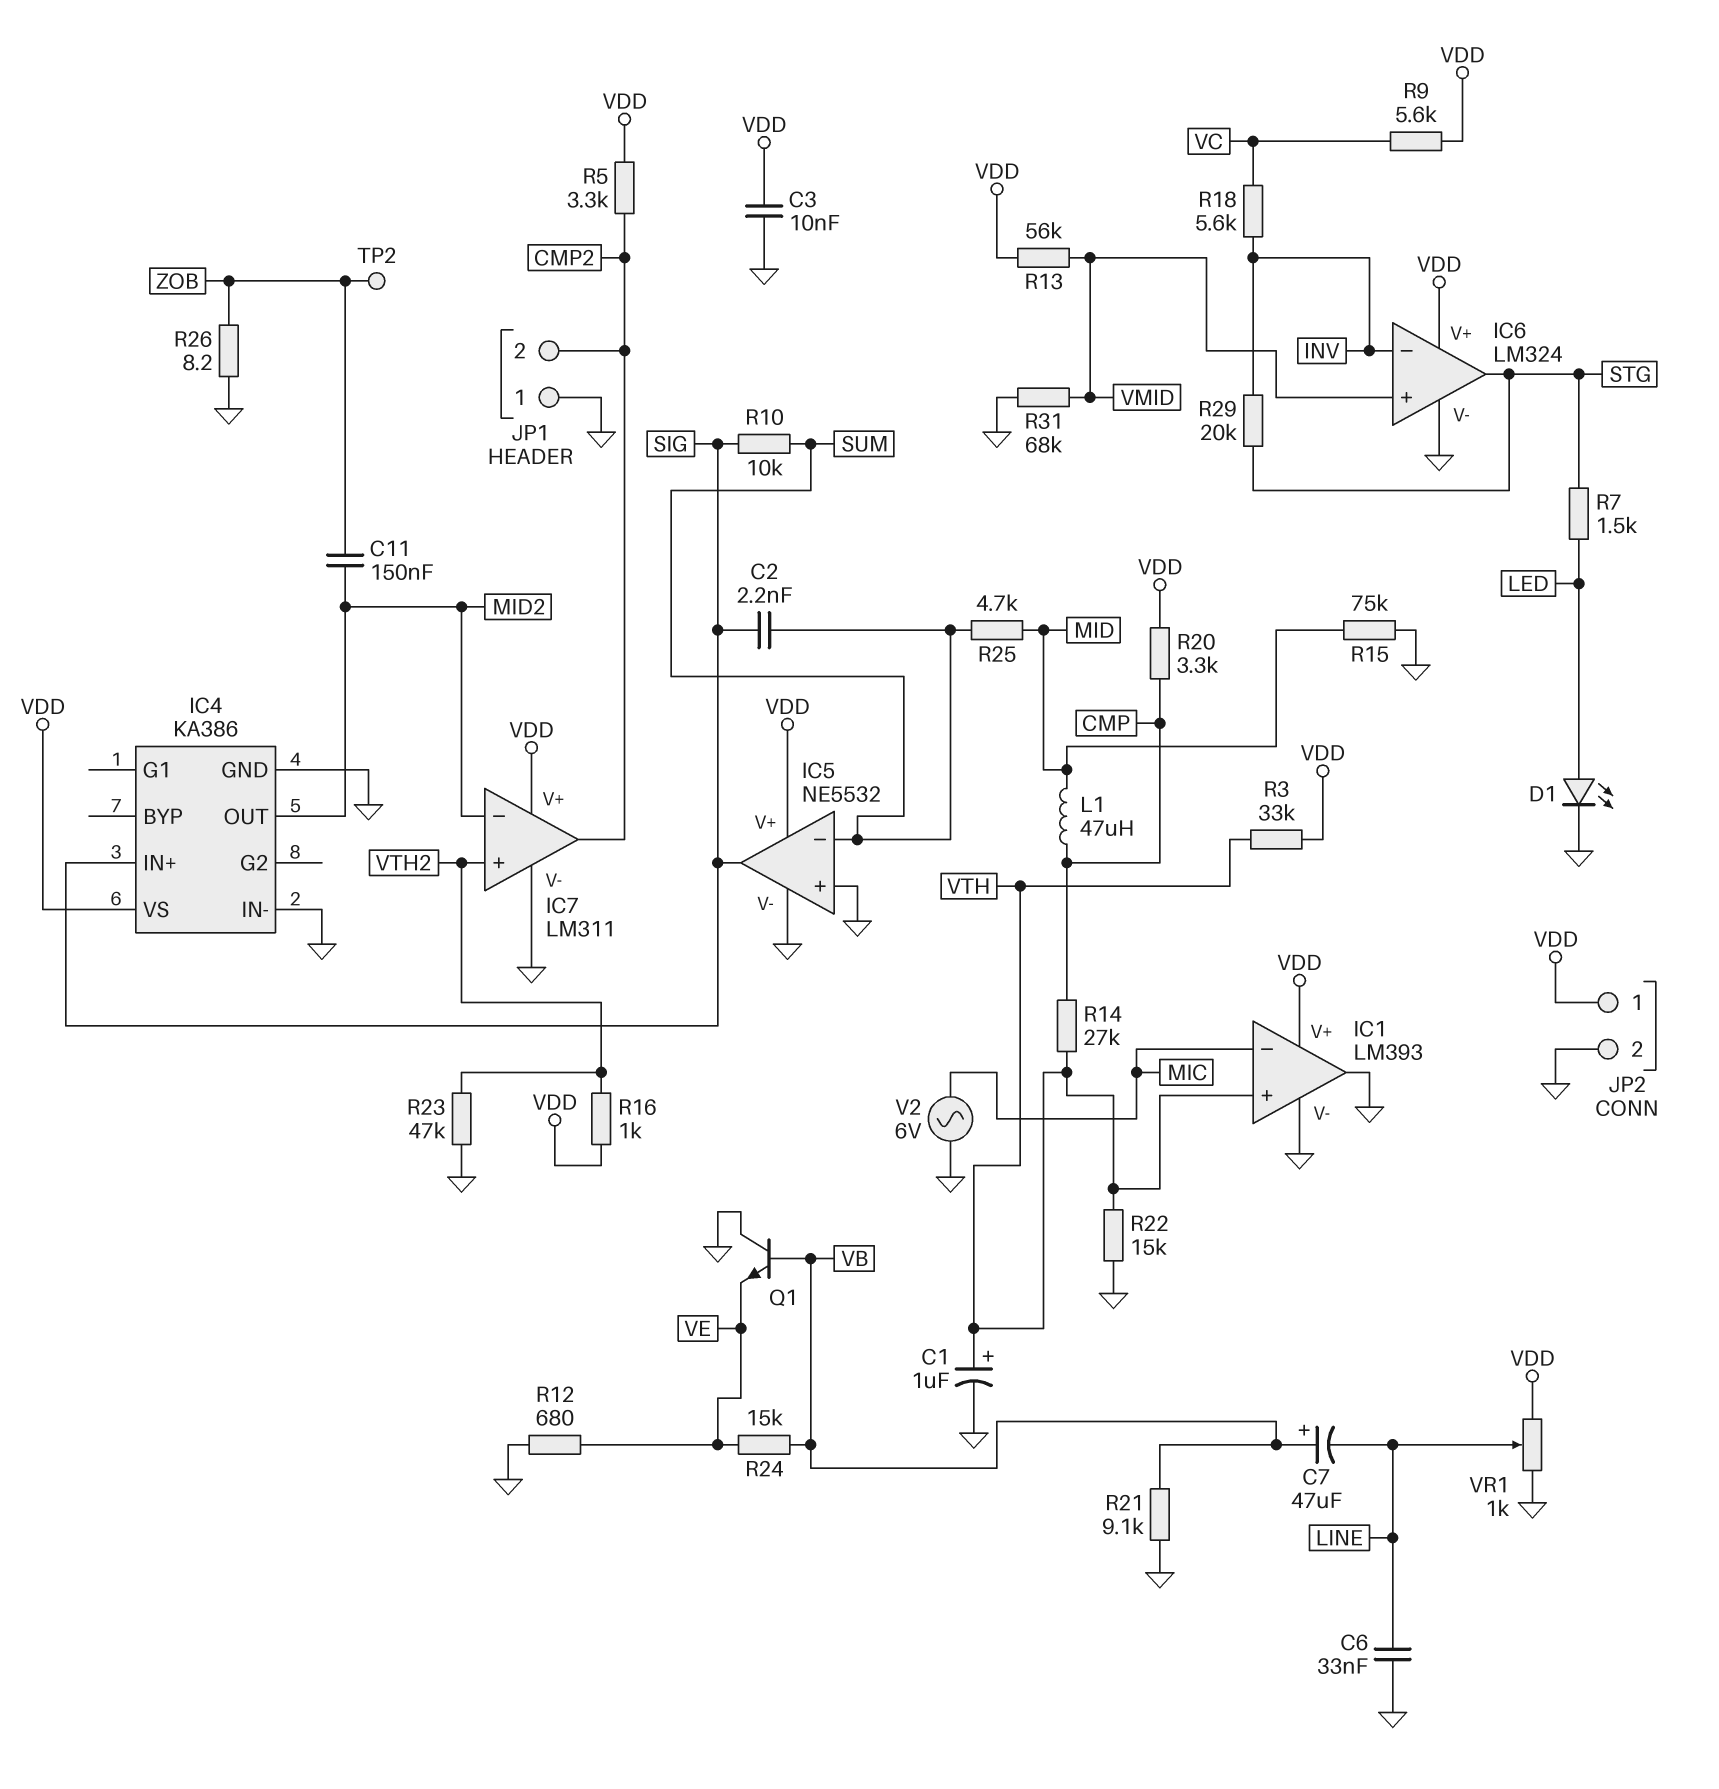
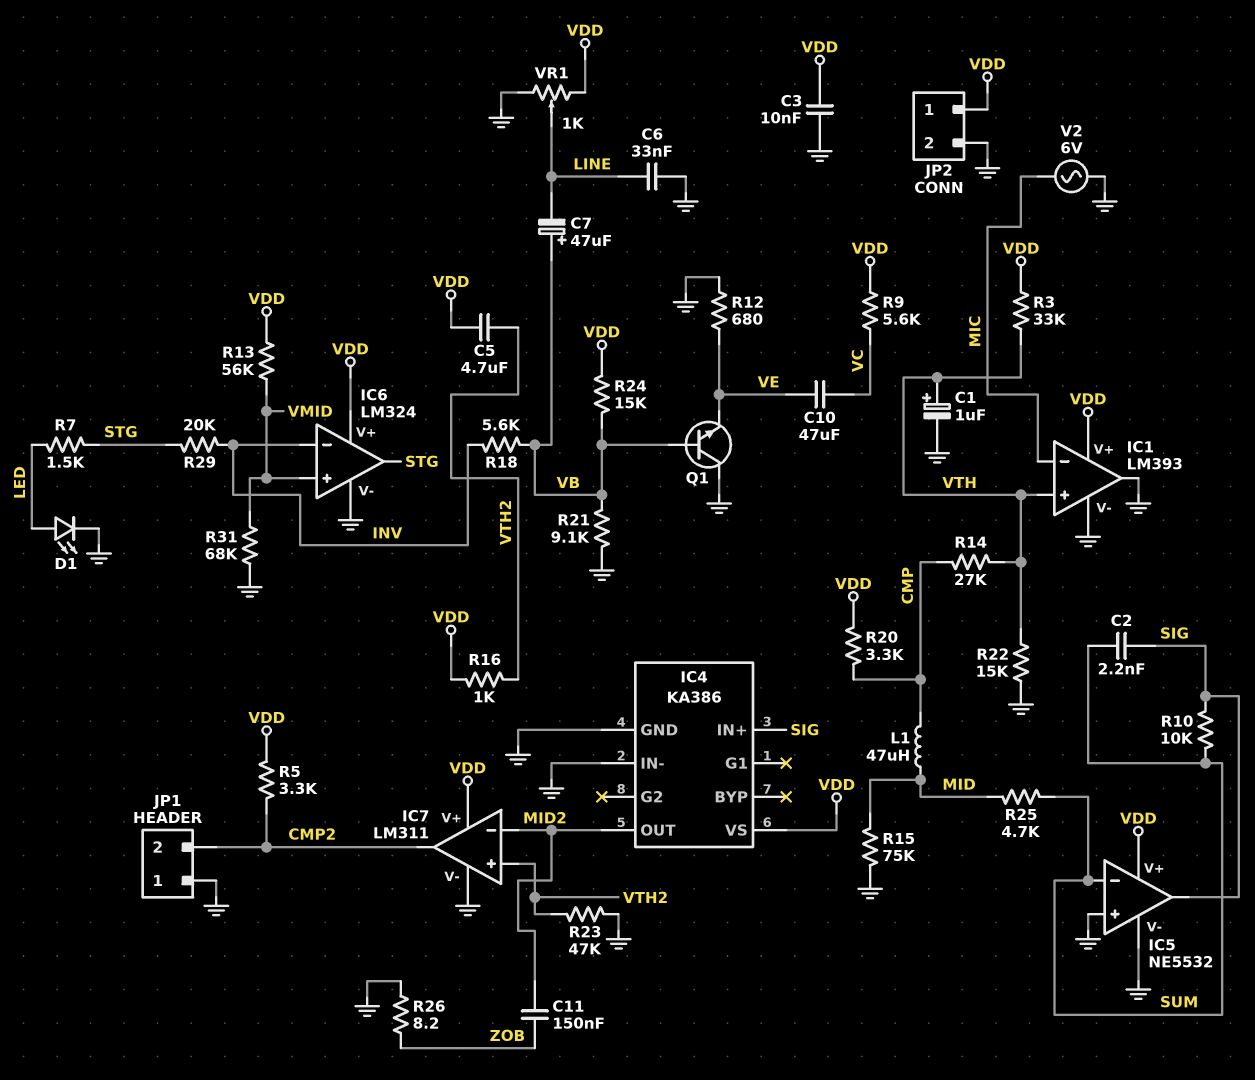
C5: none -> 4.7uF (VDD, VTH2)
C10: none -> 47uF (VC, VE)
R18: 5.6k (INV, VC) -> 5.6k (INV, VB)
R24: 15k (VB, VE) -> 15k (VB, VDD)
TP2: test point (ZOB) -> none

